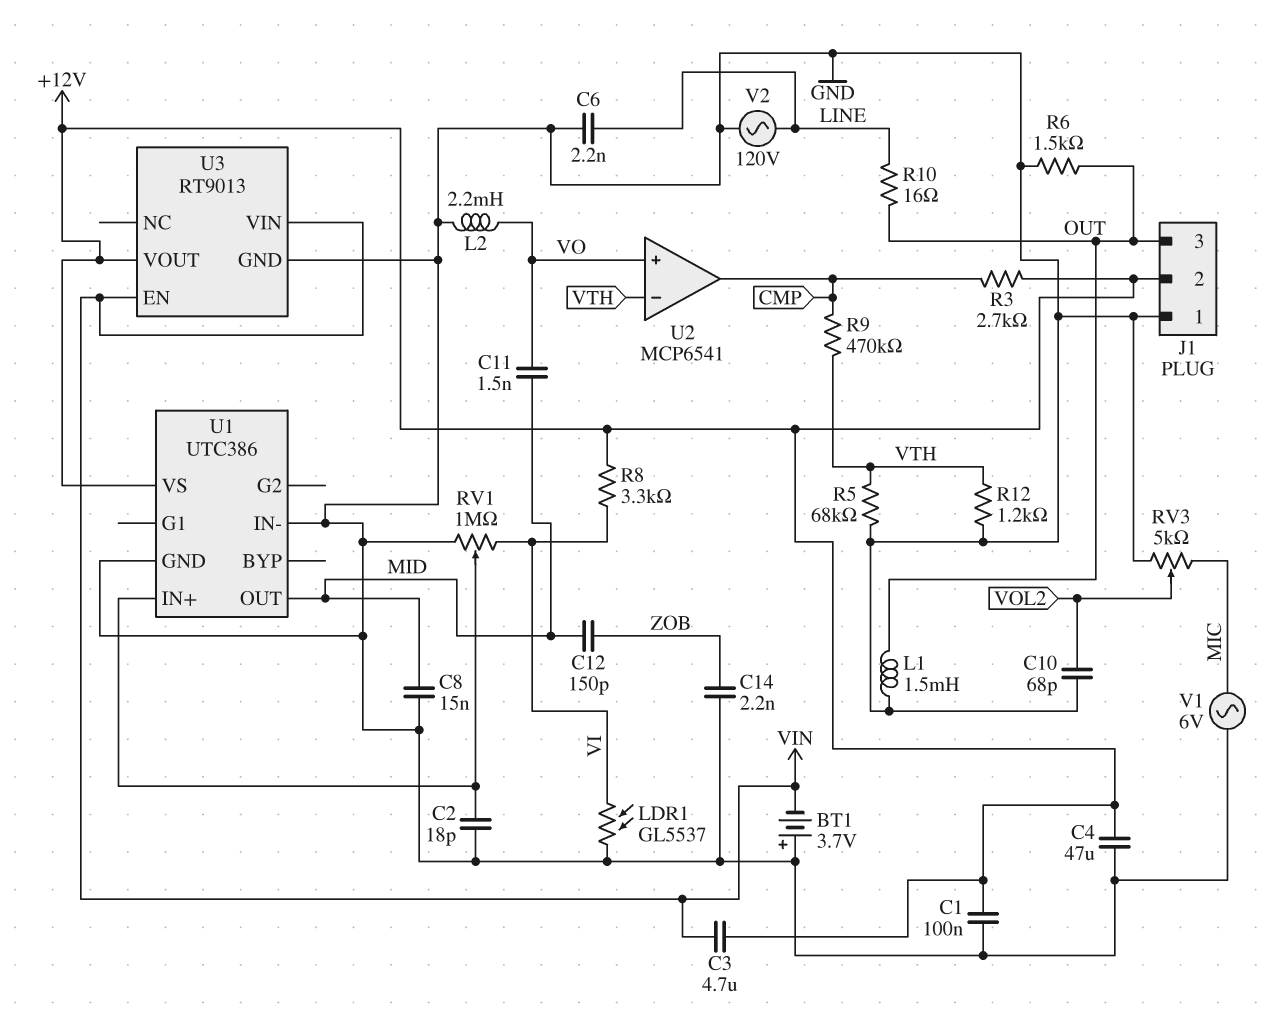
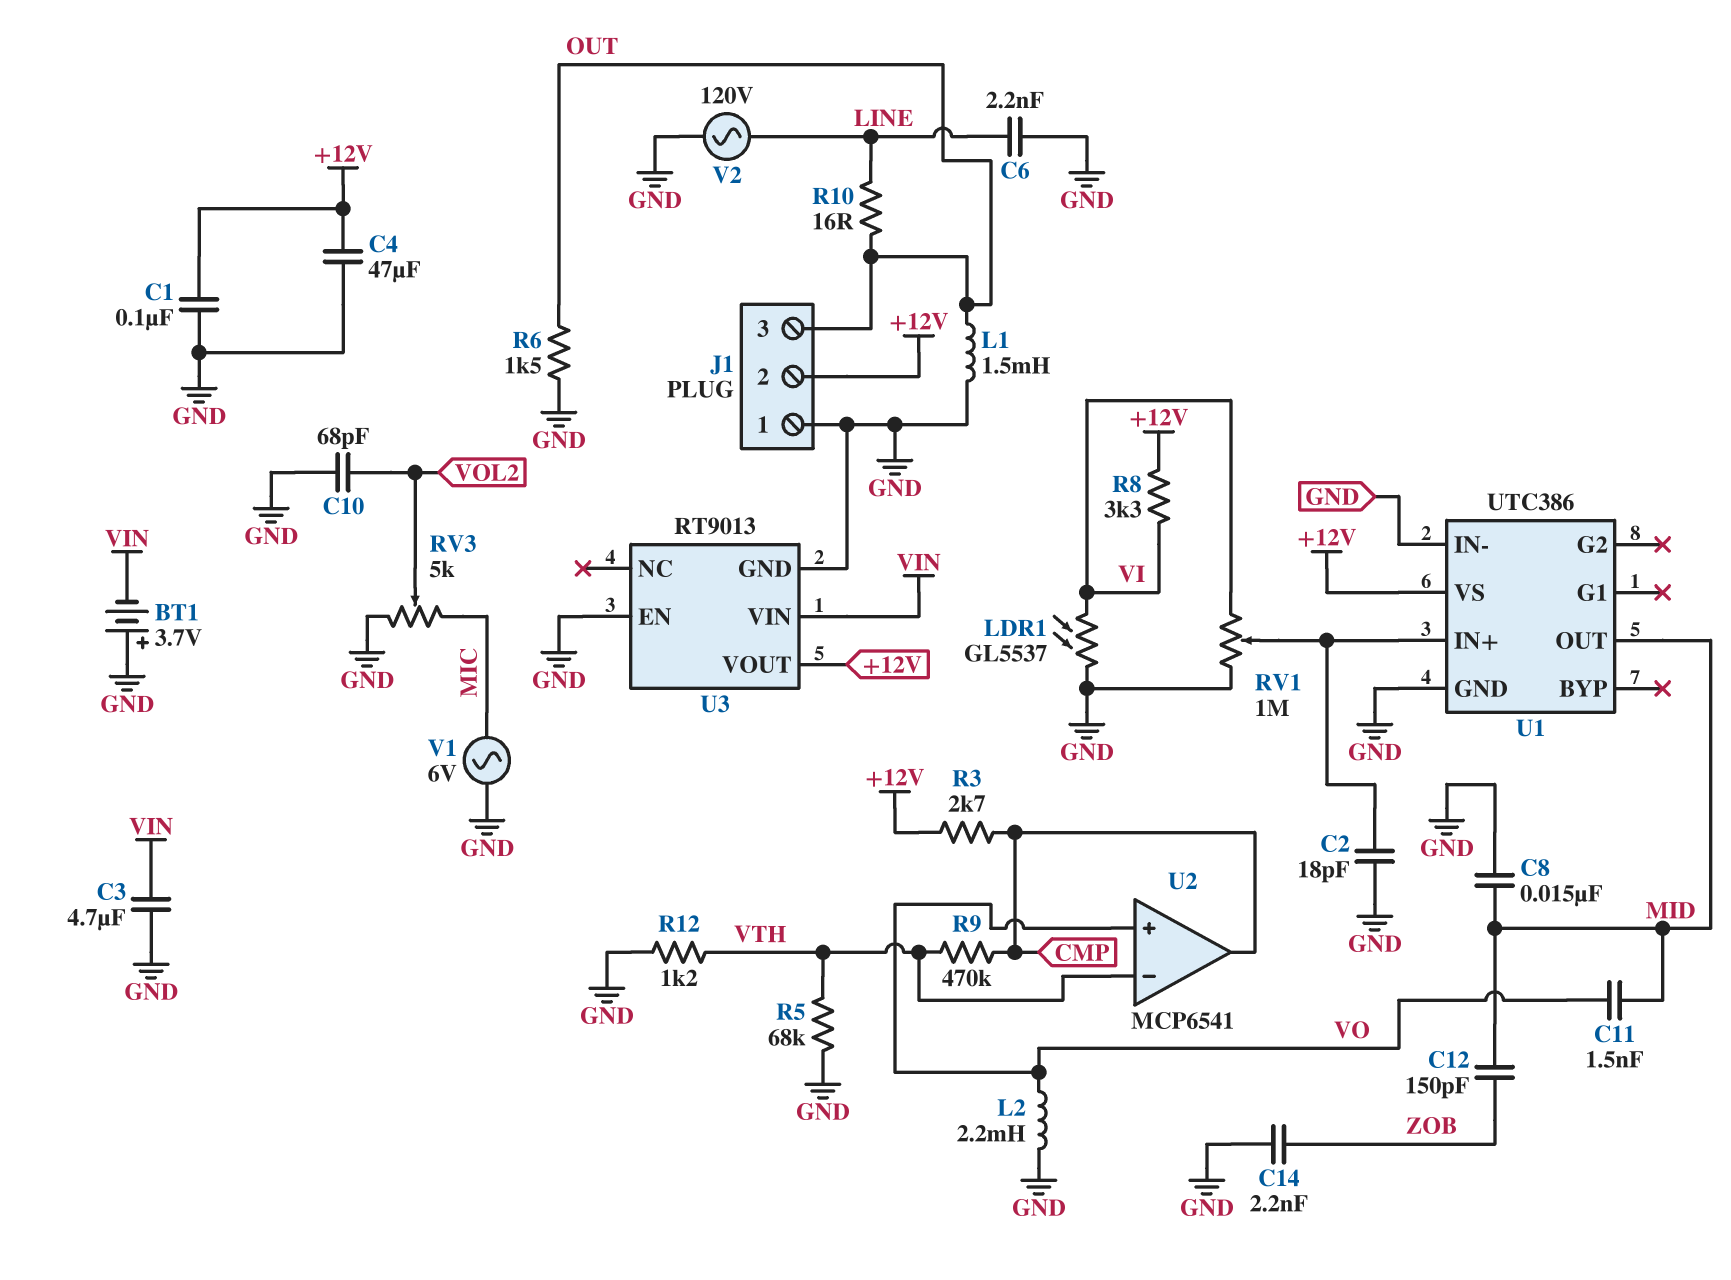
C3: 4.7uF (+12V, VIN) -> 4.7uF (GND, VIN)
U3 pin EN: VIN -> GND

